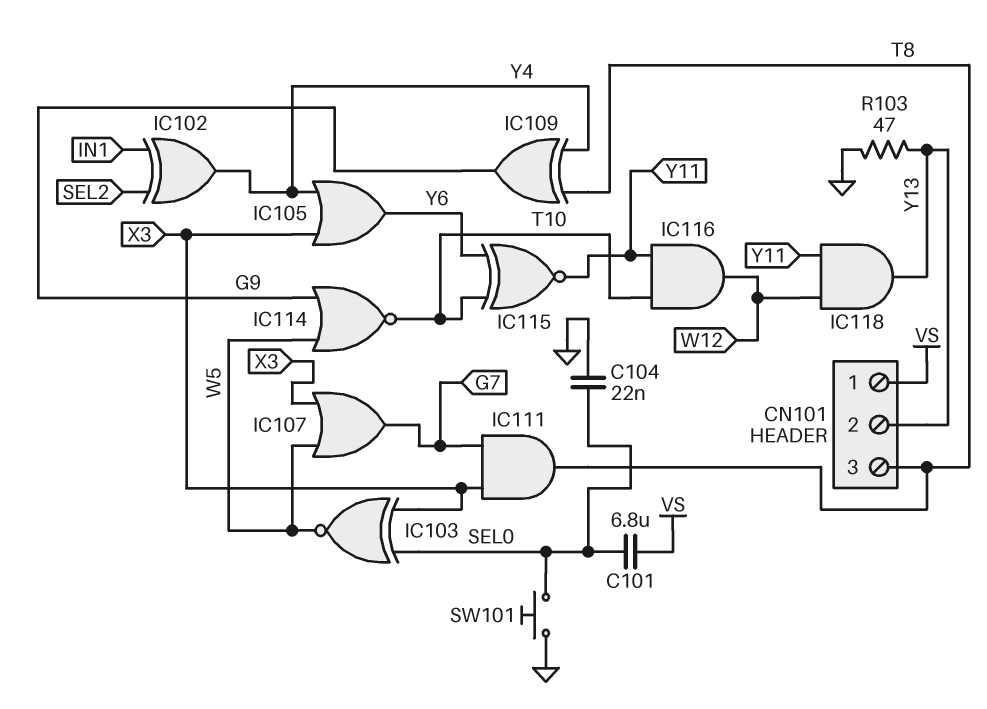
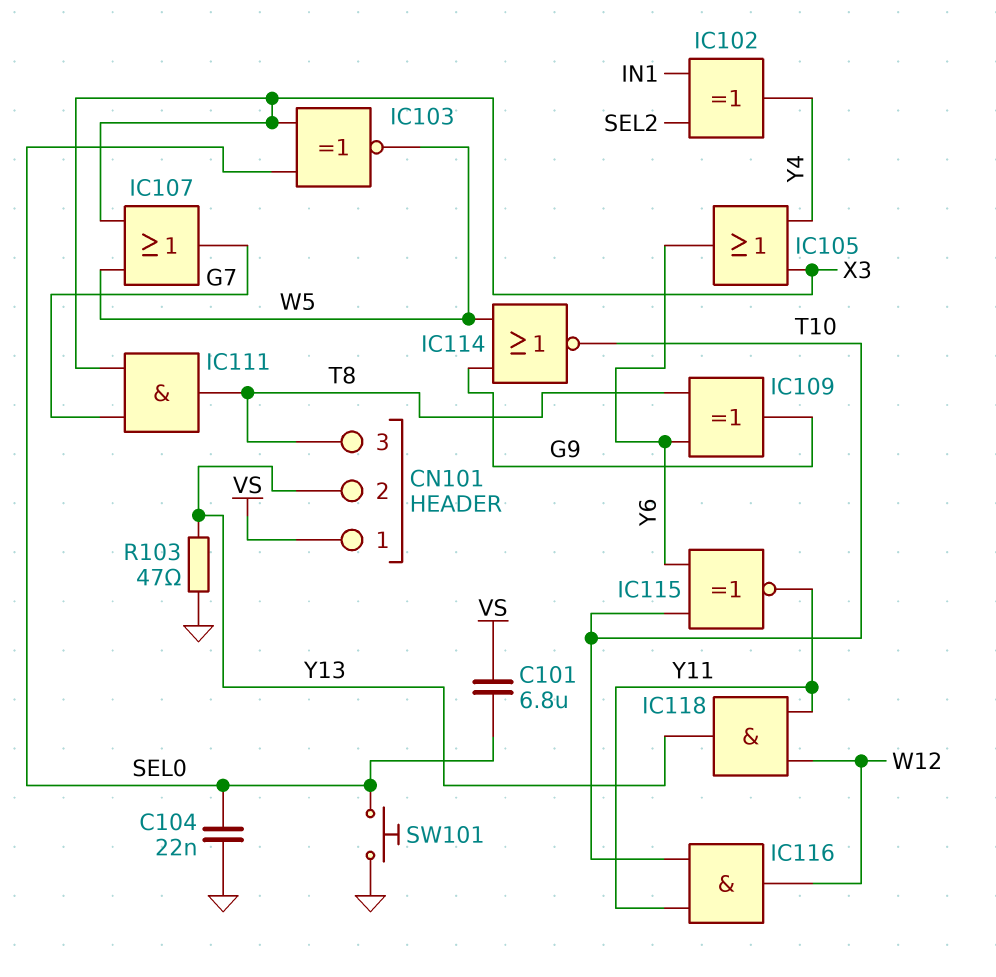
IC109: XOR (in T8, in Y4, out G9) -> XOR (in T8, in Y6, out G9)

